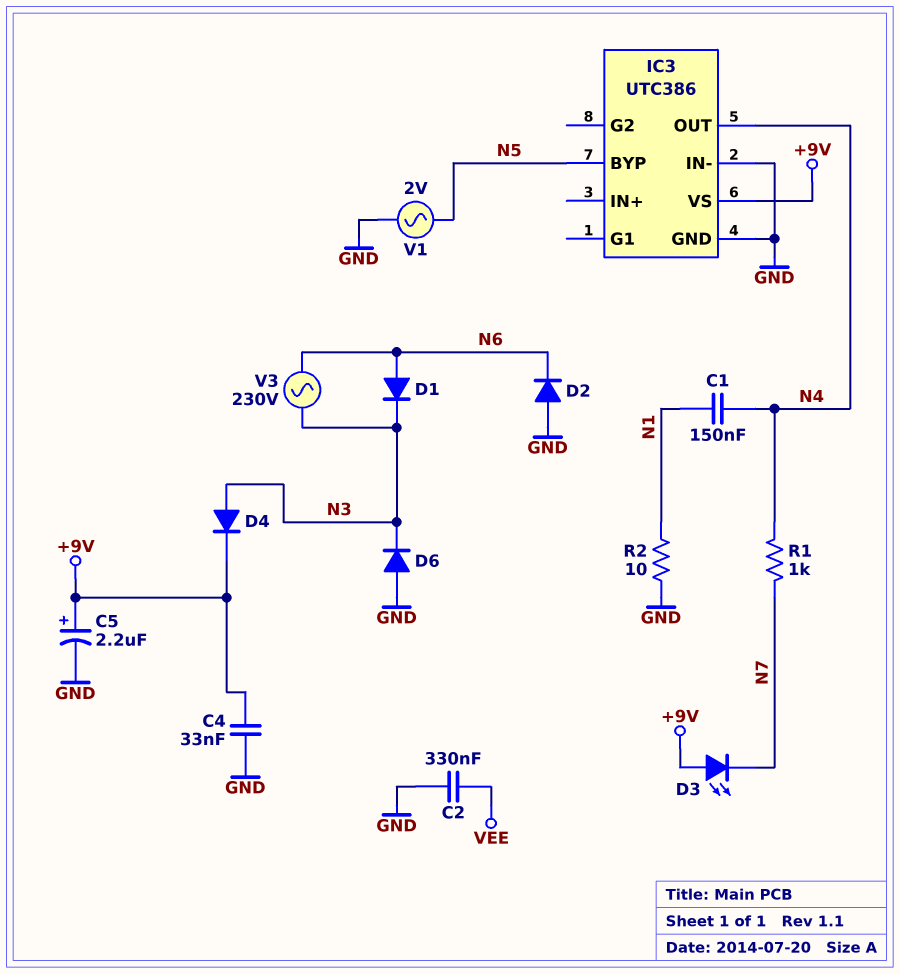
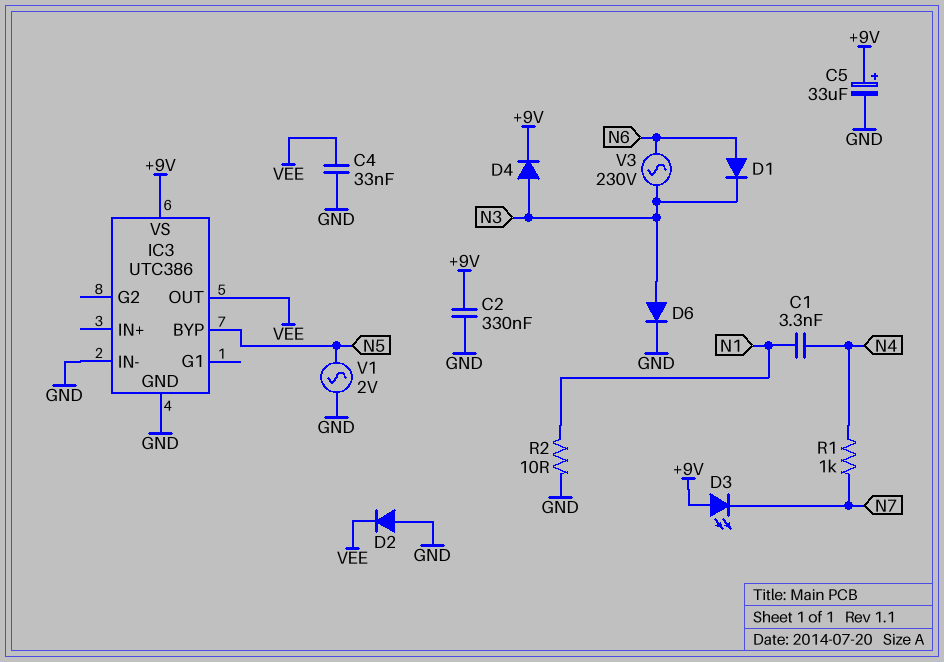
C1: 150nF (N1, N4) -> 3.3nF (N1, N4)
C2: 330nF (GND, VEE) -> 330nF (+9V, GND)
C4: 33nF (+9V, GND) -> 33nF (GND, VEE)
C5: 2.2uF (plus +9V, minus GND) -> 33uF (plus +9V, minus GND)
D2: diode (A GND, K N6) -> diode (A GND, K VEE)
D6: diode (A GND, K N3) -> diode (A N3, K GND)
IC3 pin OUT: N4 -> VEE

